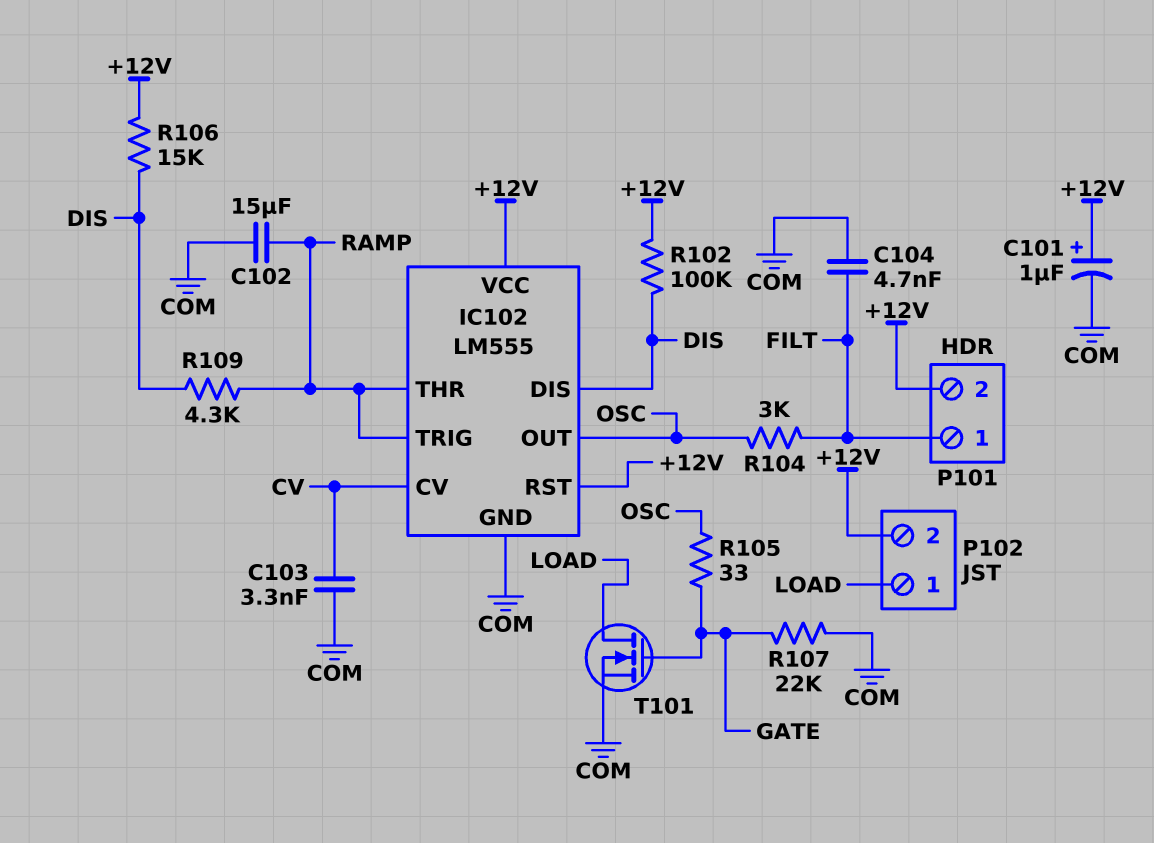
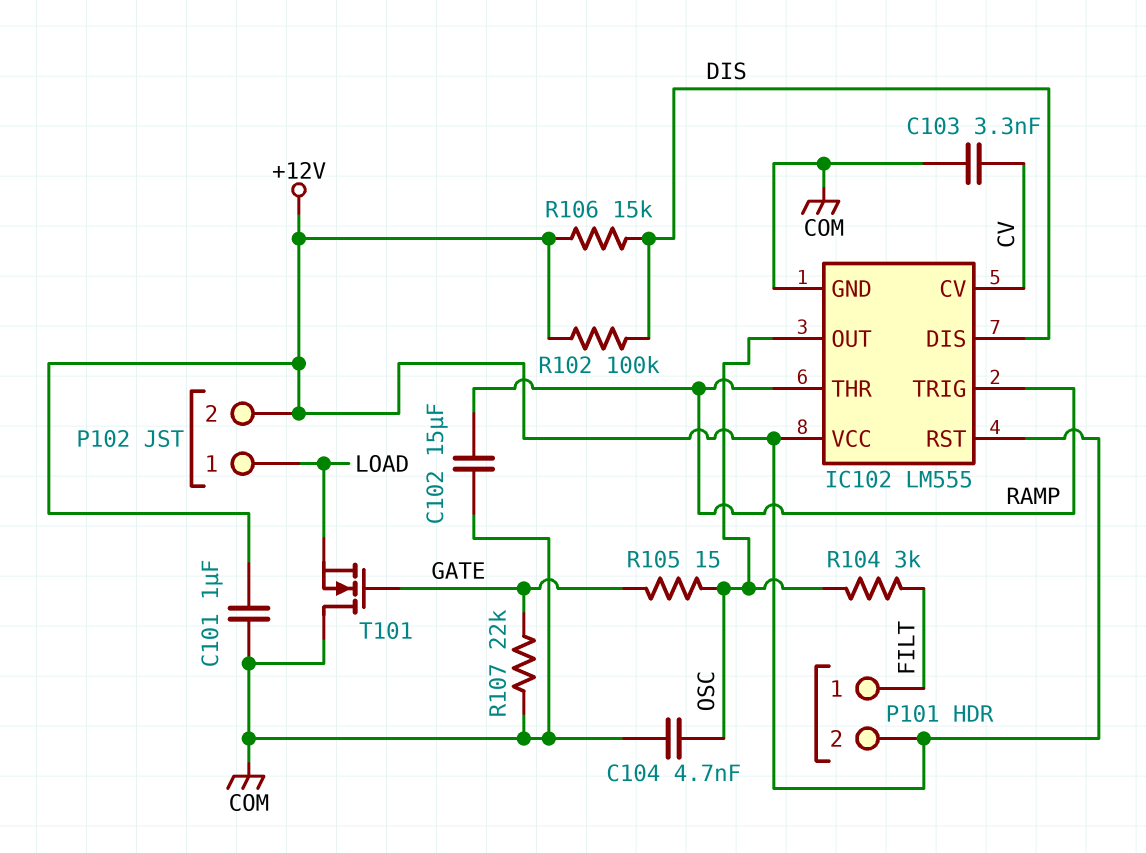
C101: 1uF (plus +12V, minus COM) -> 1uF (+12V, COM)
C104: 4.7nF (COM, FILT) -> 4.7nF (COM, OSC)
R105: 33 (GATE, OSC) -> 15 (GATE, OSC)
R109: 4.3k (DIS, RAMP) -> none
T101: NMOS (G GATE, D LOAD, S COM) -> NMOS (G GATE, D COM, S LOAD)

